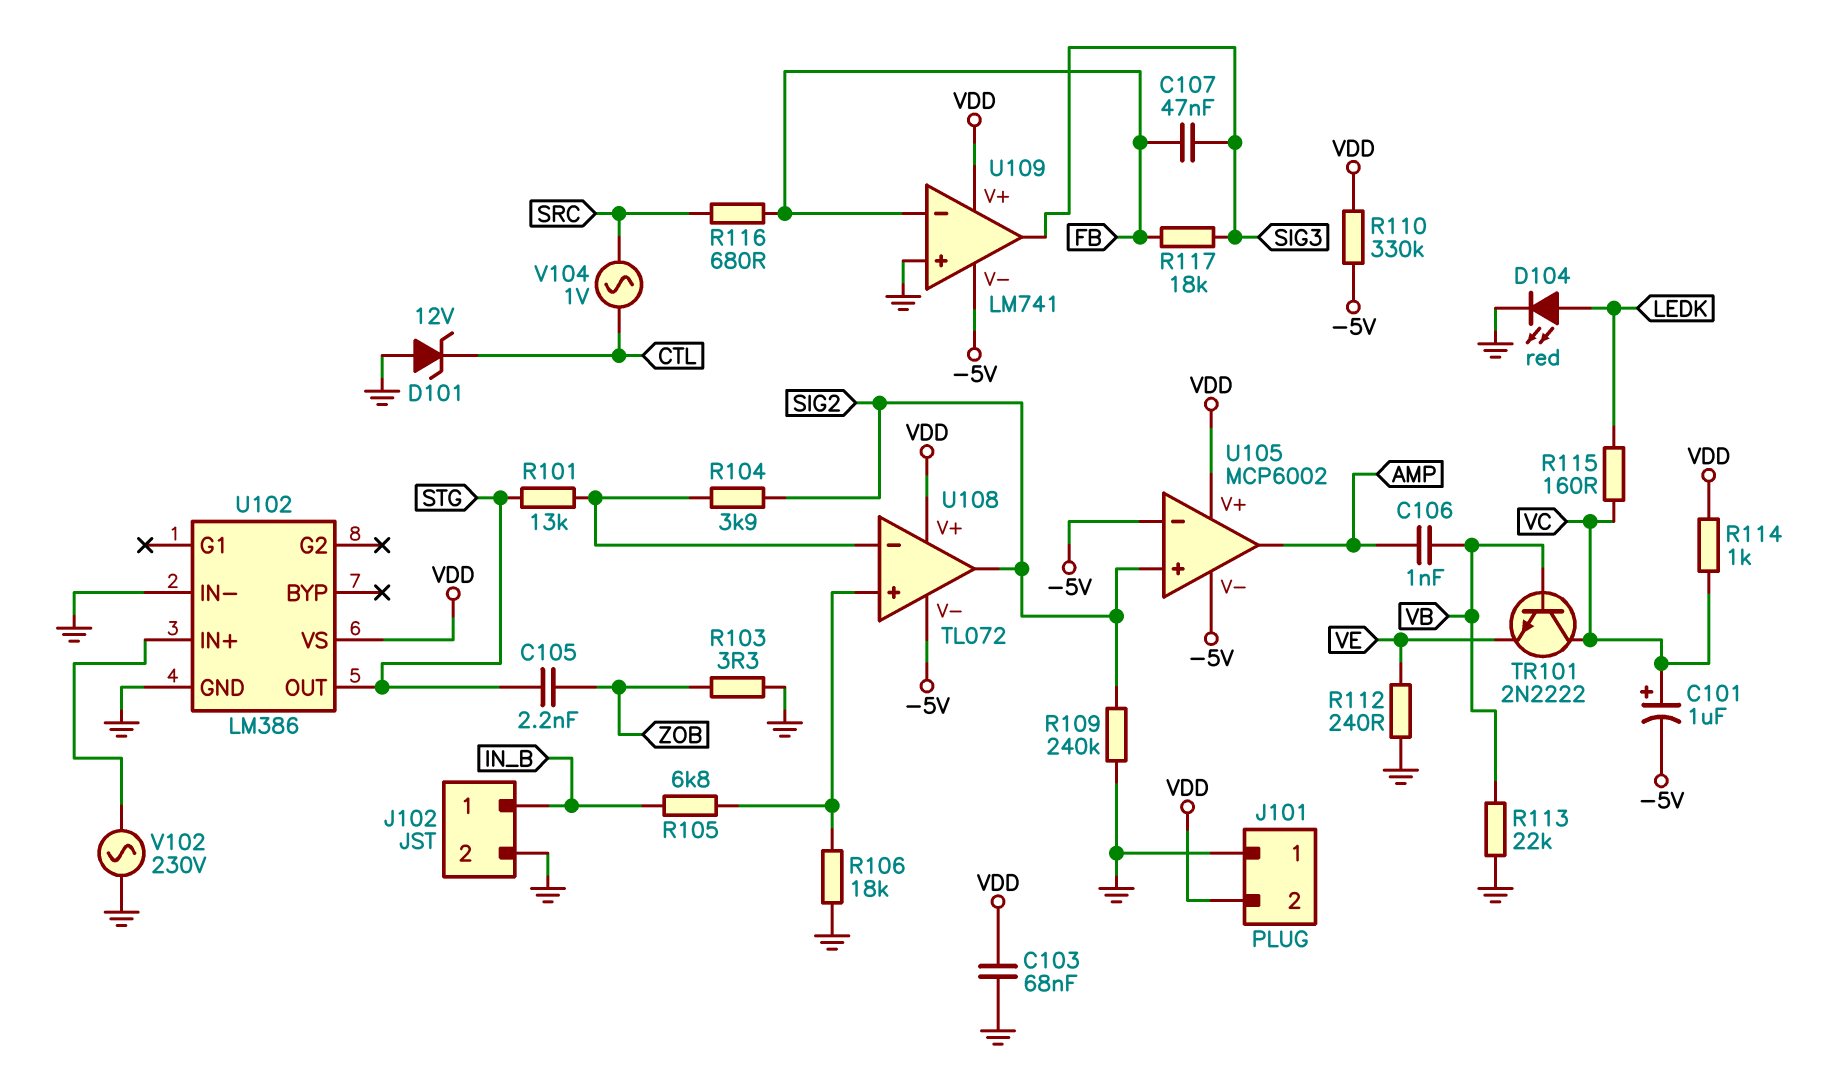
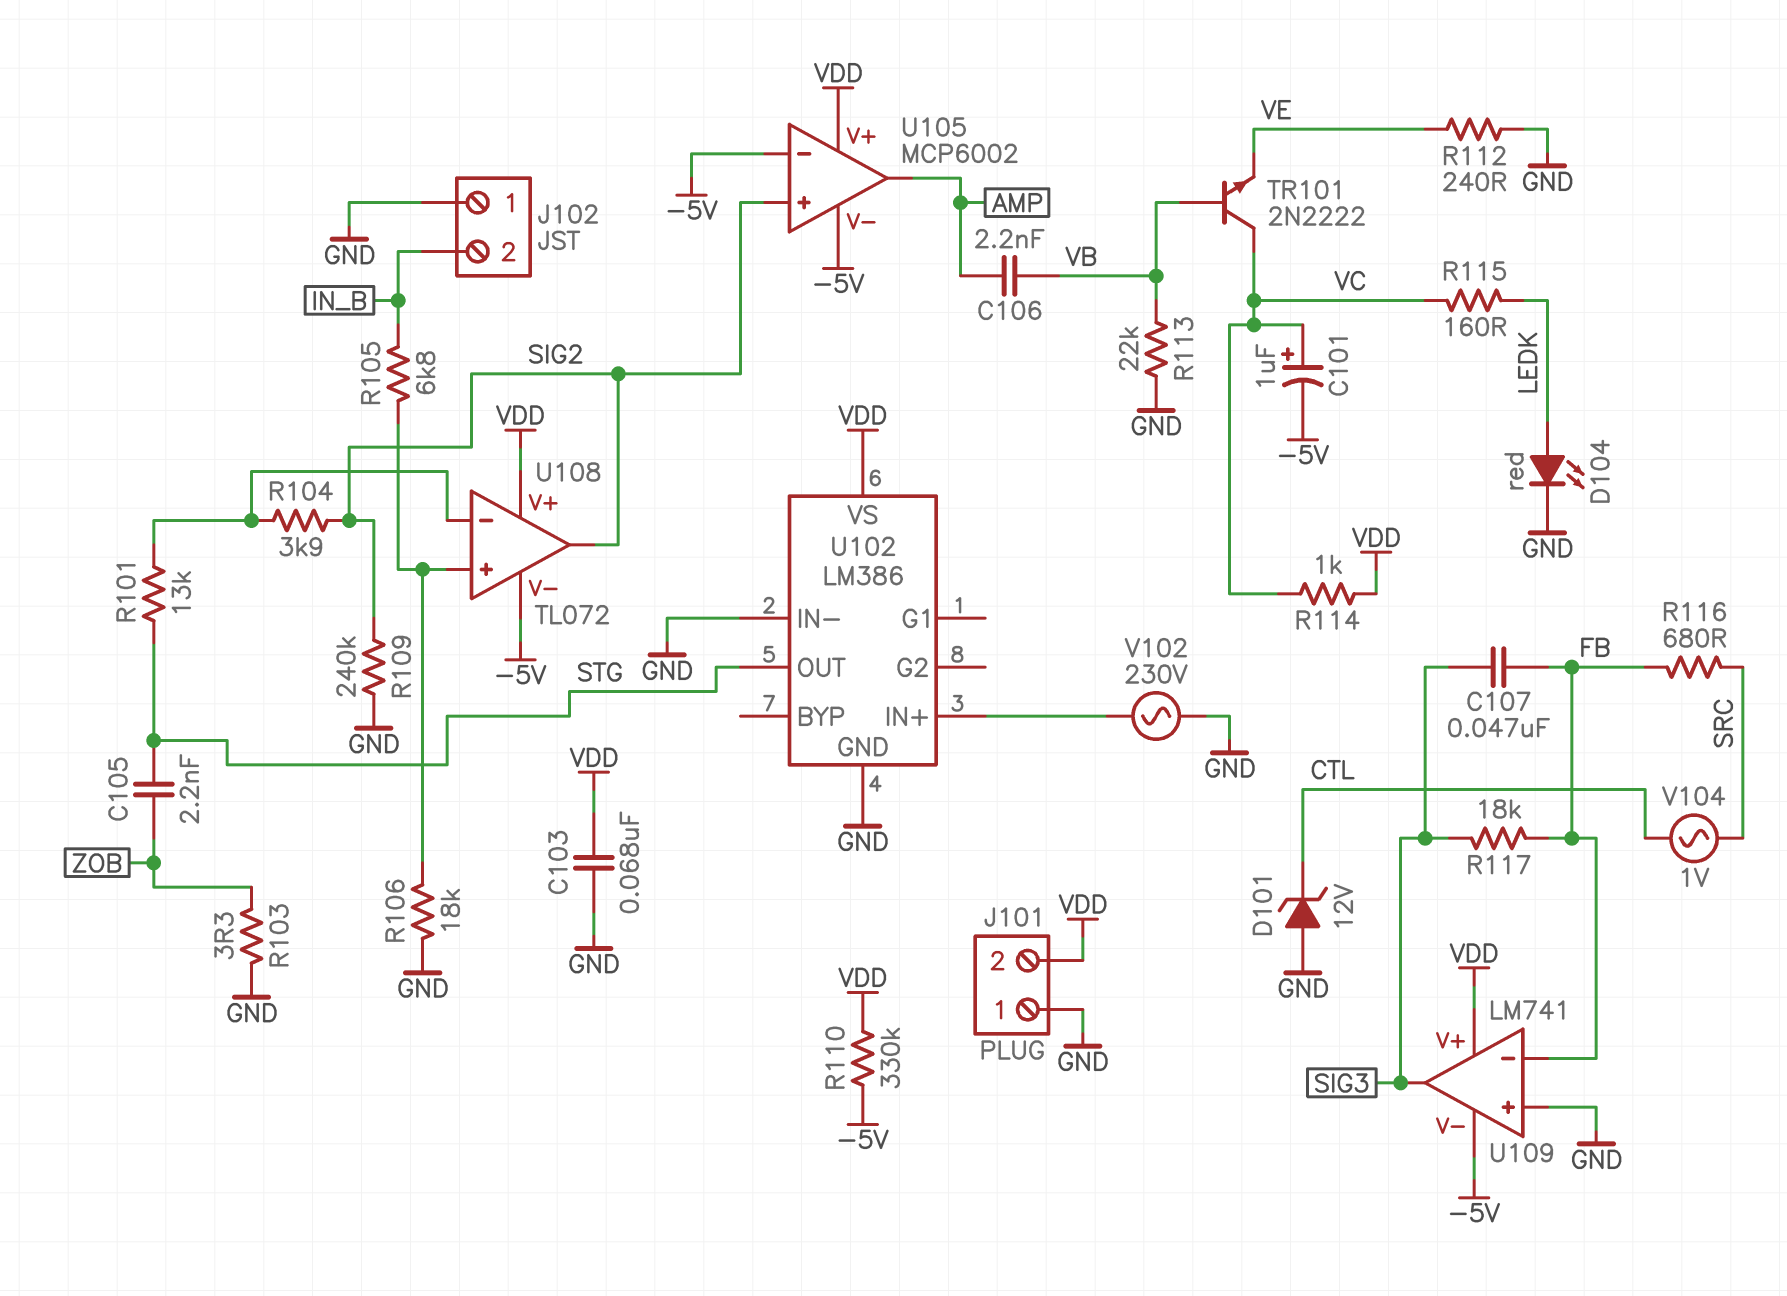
C106: 1nF (AMP, VB) -> 2.2nF (AMP, VB)
J102 pin 1: IN_B -> GND
J102 pin 2: GND -> IN_B

